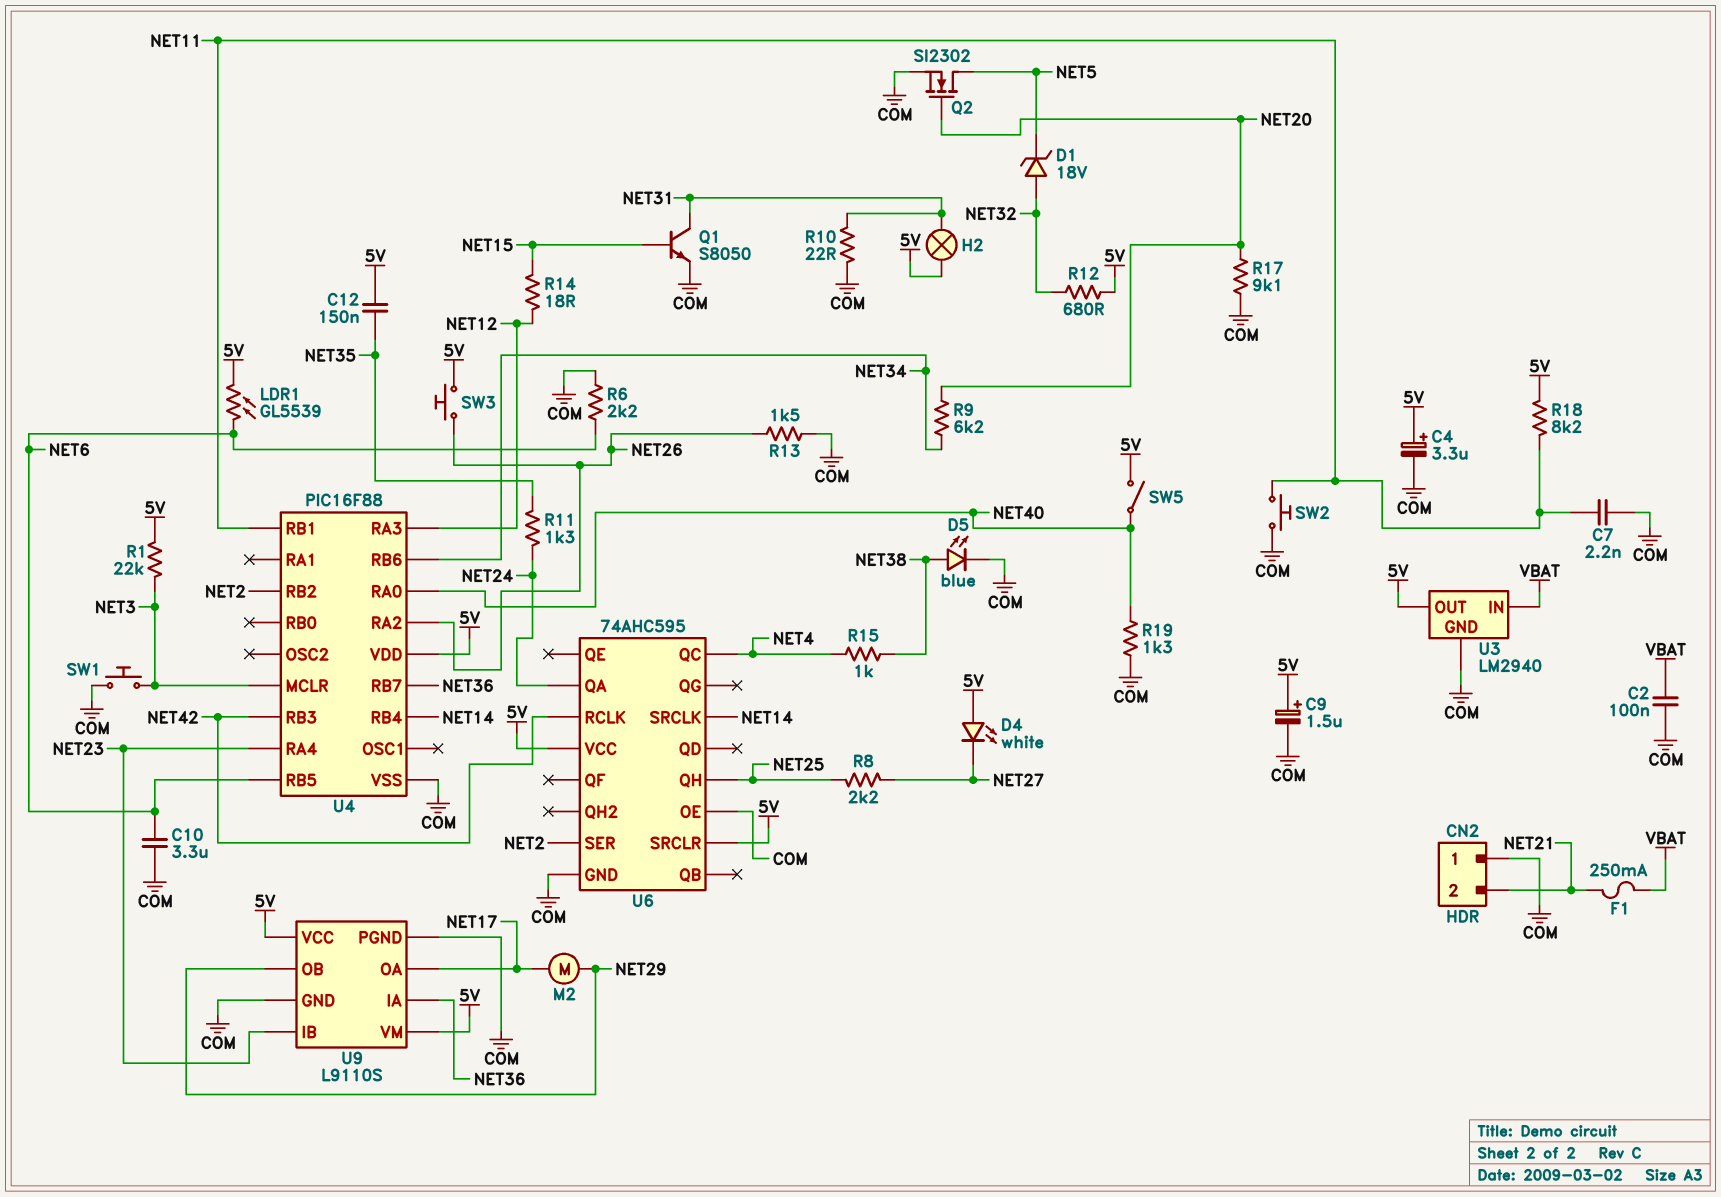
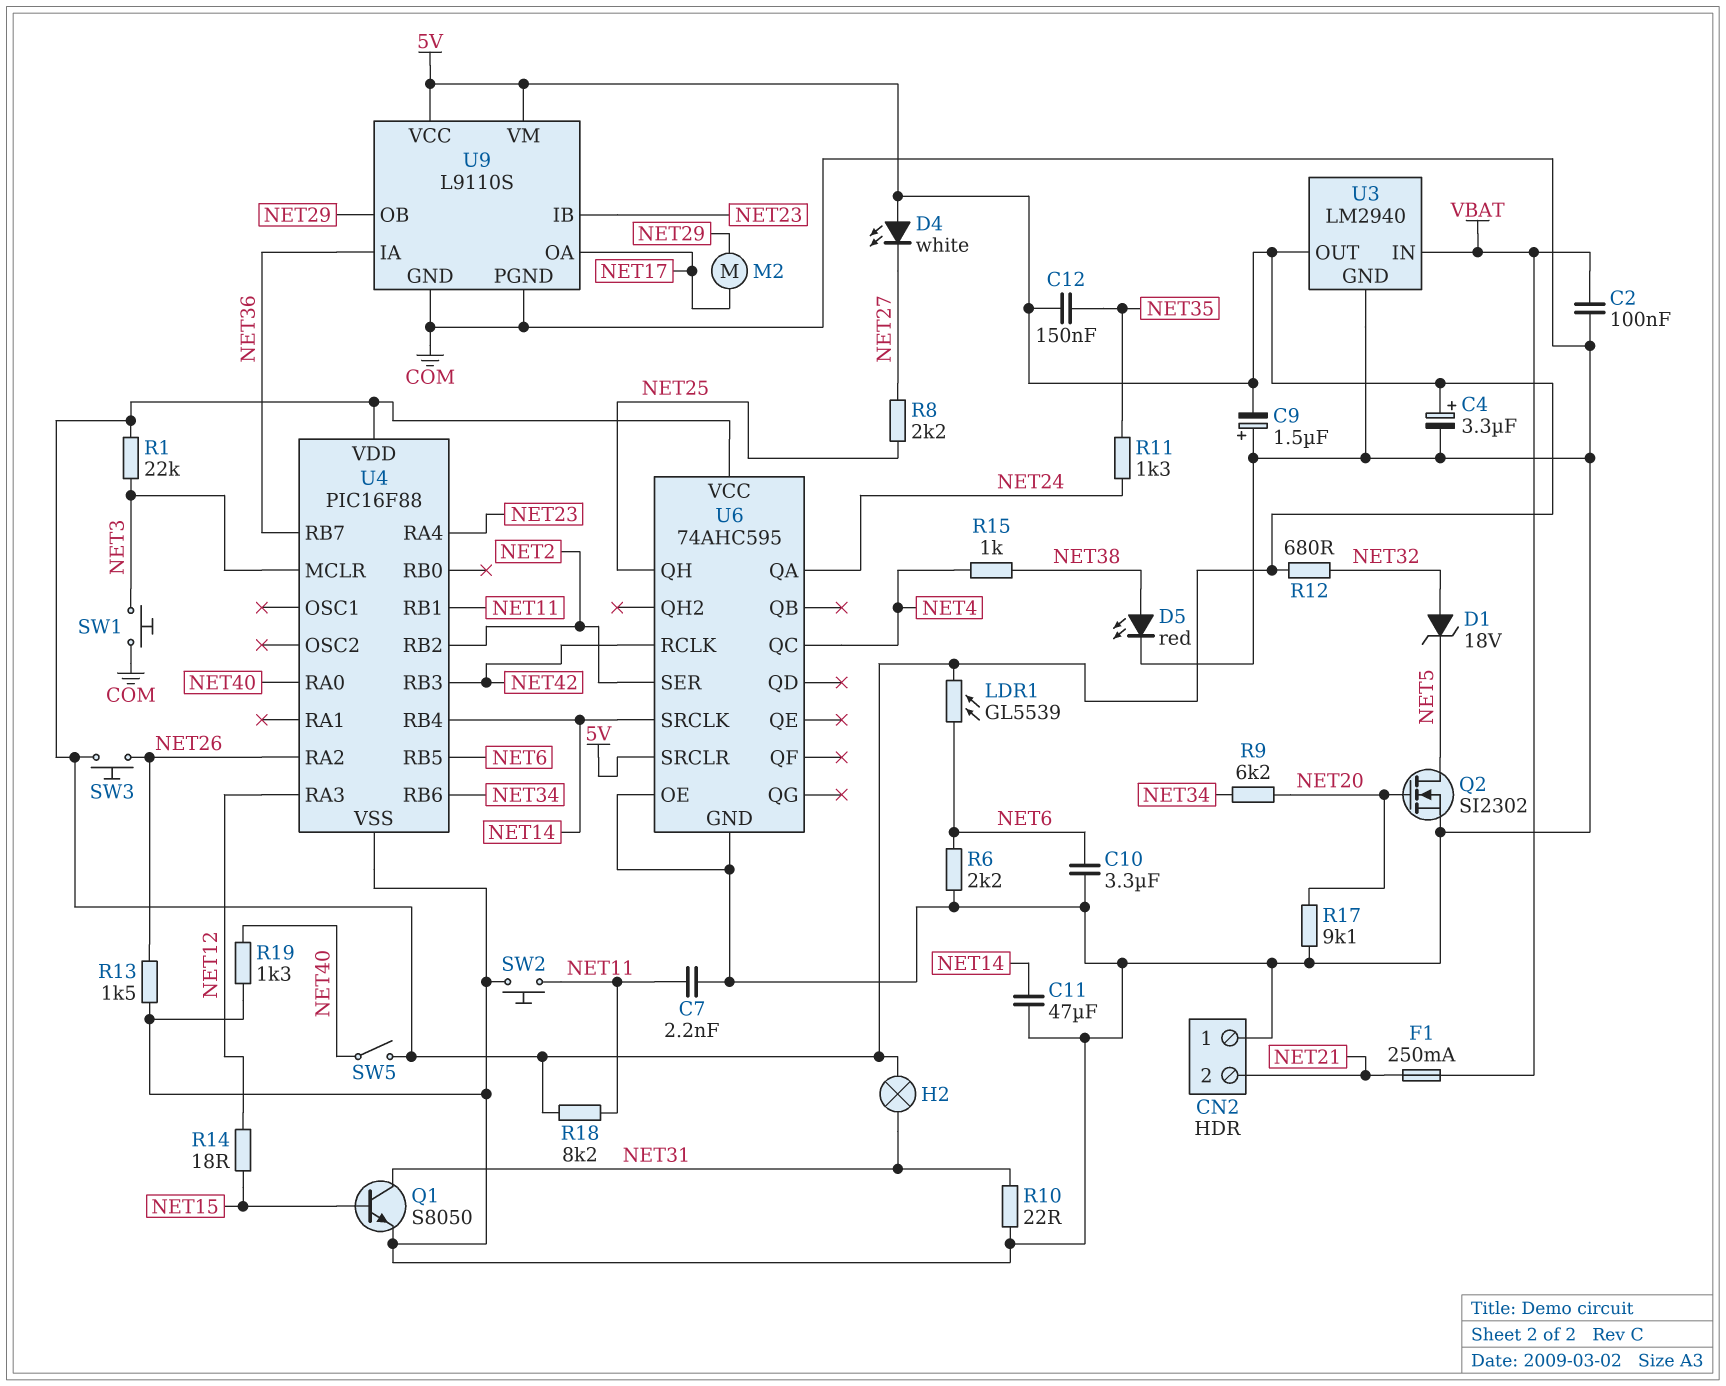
C9: 1.5uF (plus 5V, minus COM) -> 1.5uF (plus COM, minus 5V)
C11: none -> 47uF (COM, NET14)
D5: LED blue (A NET38, K COM) -> LED red (A NET38, K COM)

